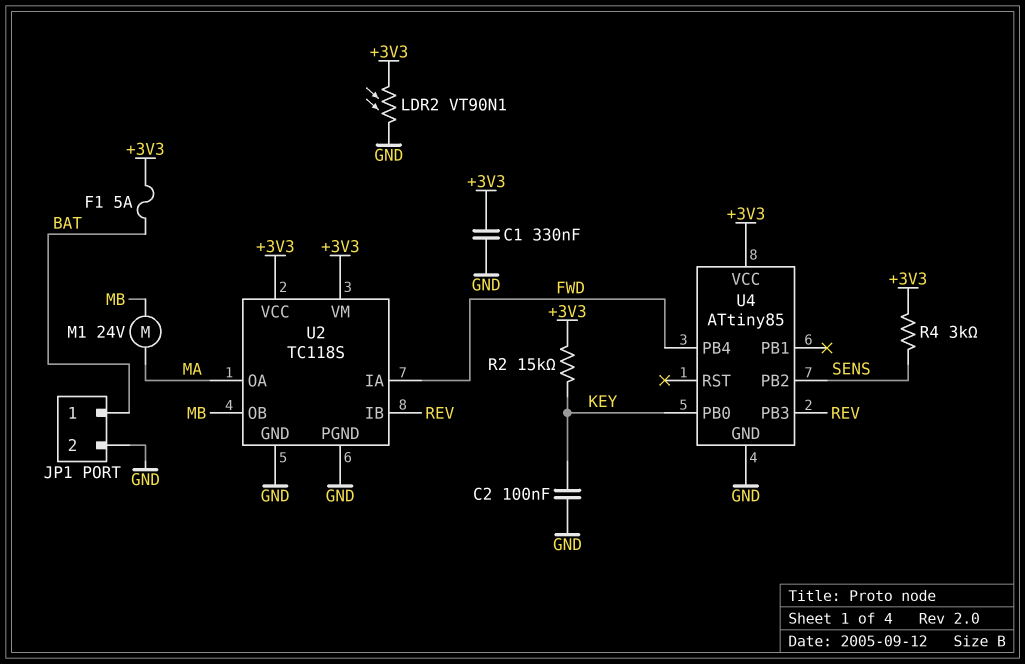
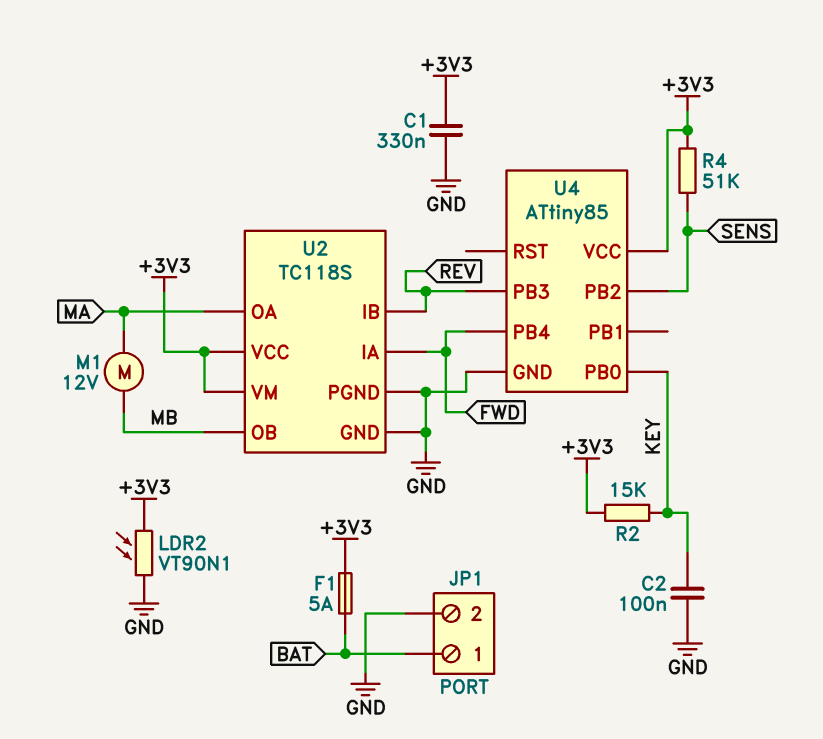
M1: motor 24V (MA, MB) -> motor 12V (MA, MB)
R4: 3k (+3V3, SENS) -> 51k (+3V3, SENS)

